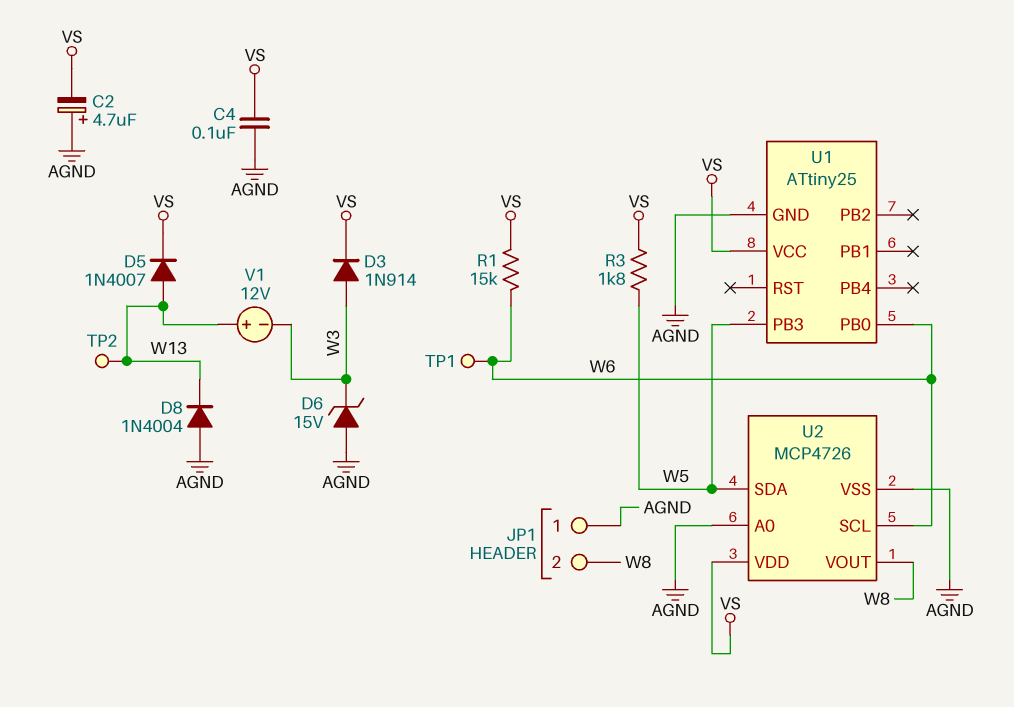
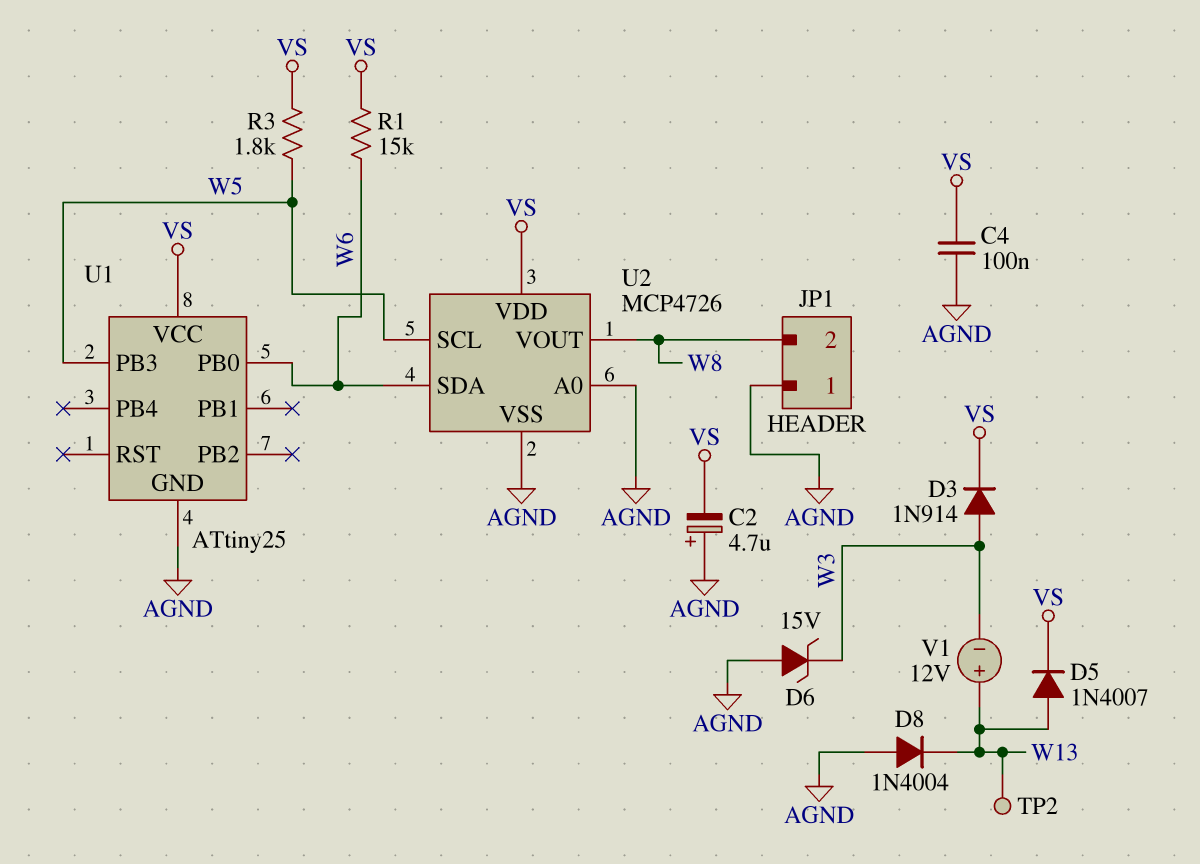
TP1: test point (W6) -> none
U2 pin SCL: W6 -> W5
U2 pin SDA: W5 -> W6

